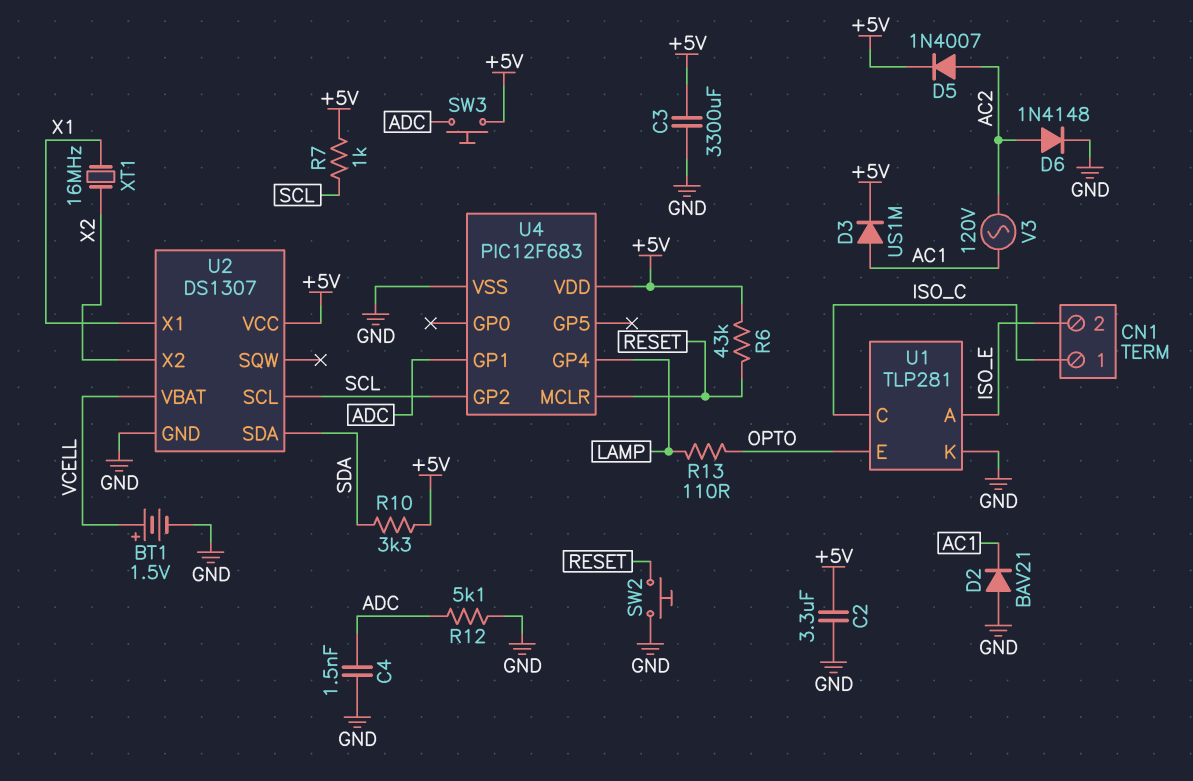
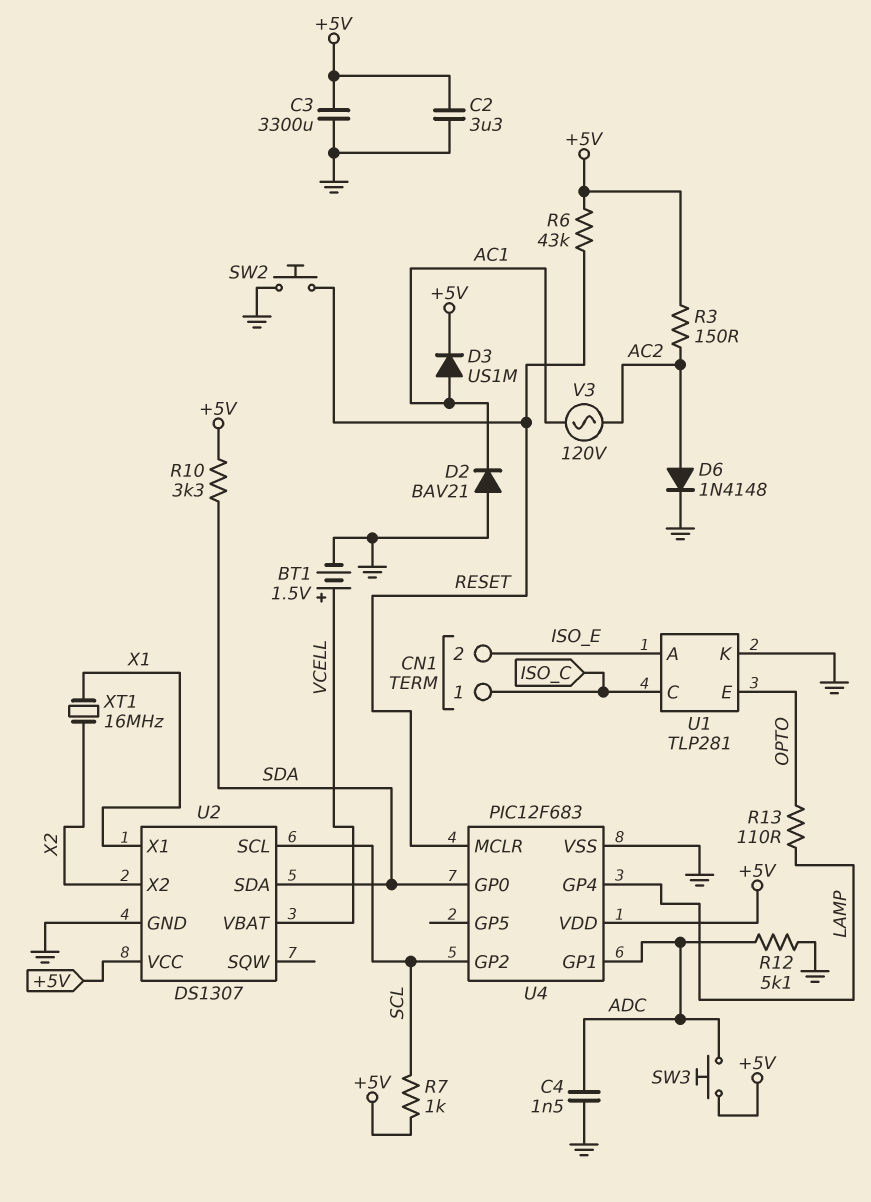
D5: diode 1N4007 (A AC2, K +5V) -> none
R3: none -> 150 (+5V, AC2)
U4 pin GP0: none -> SDA

